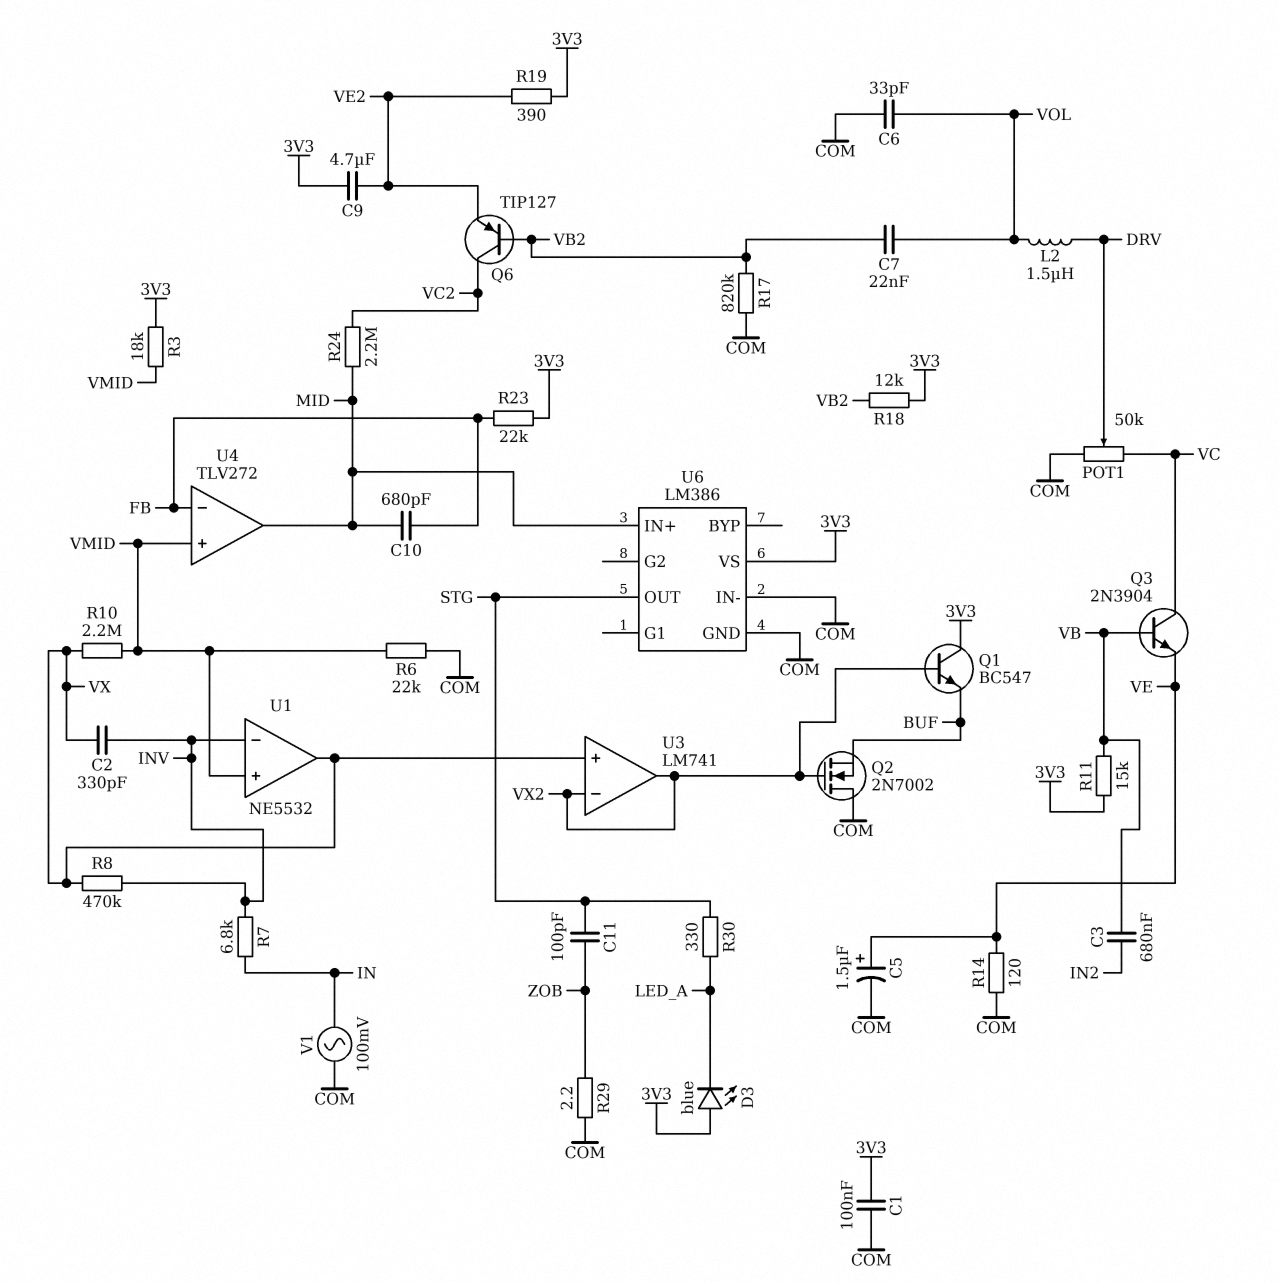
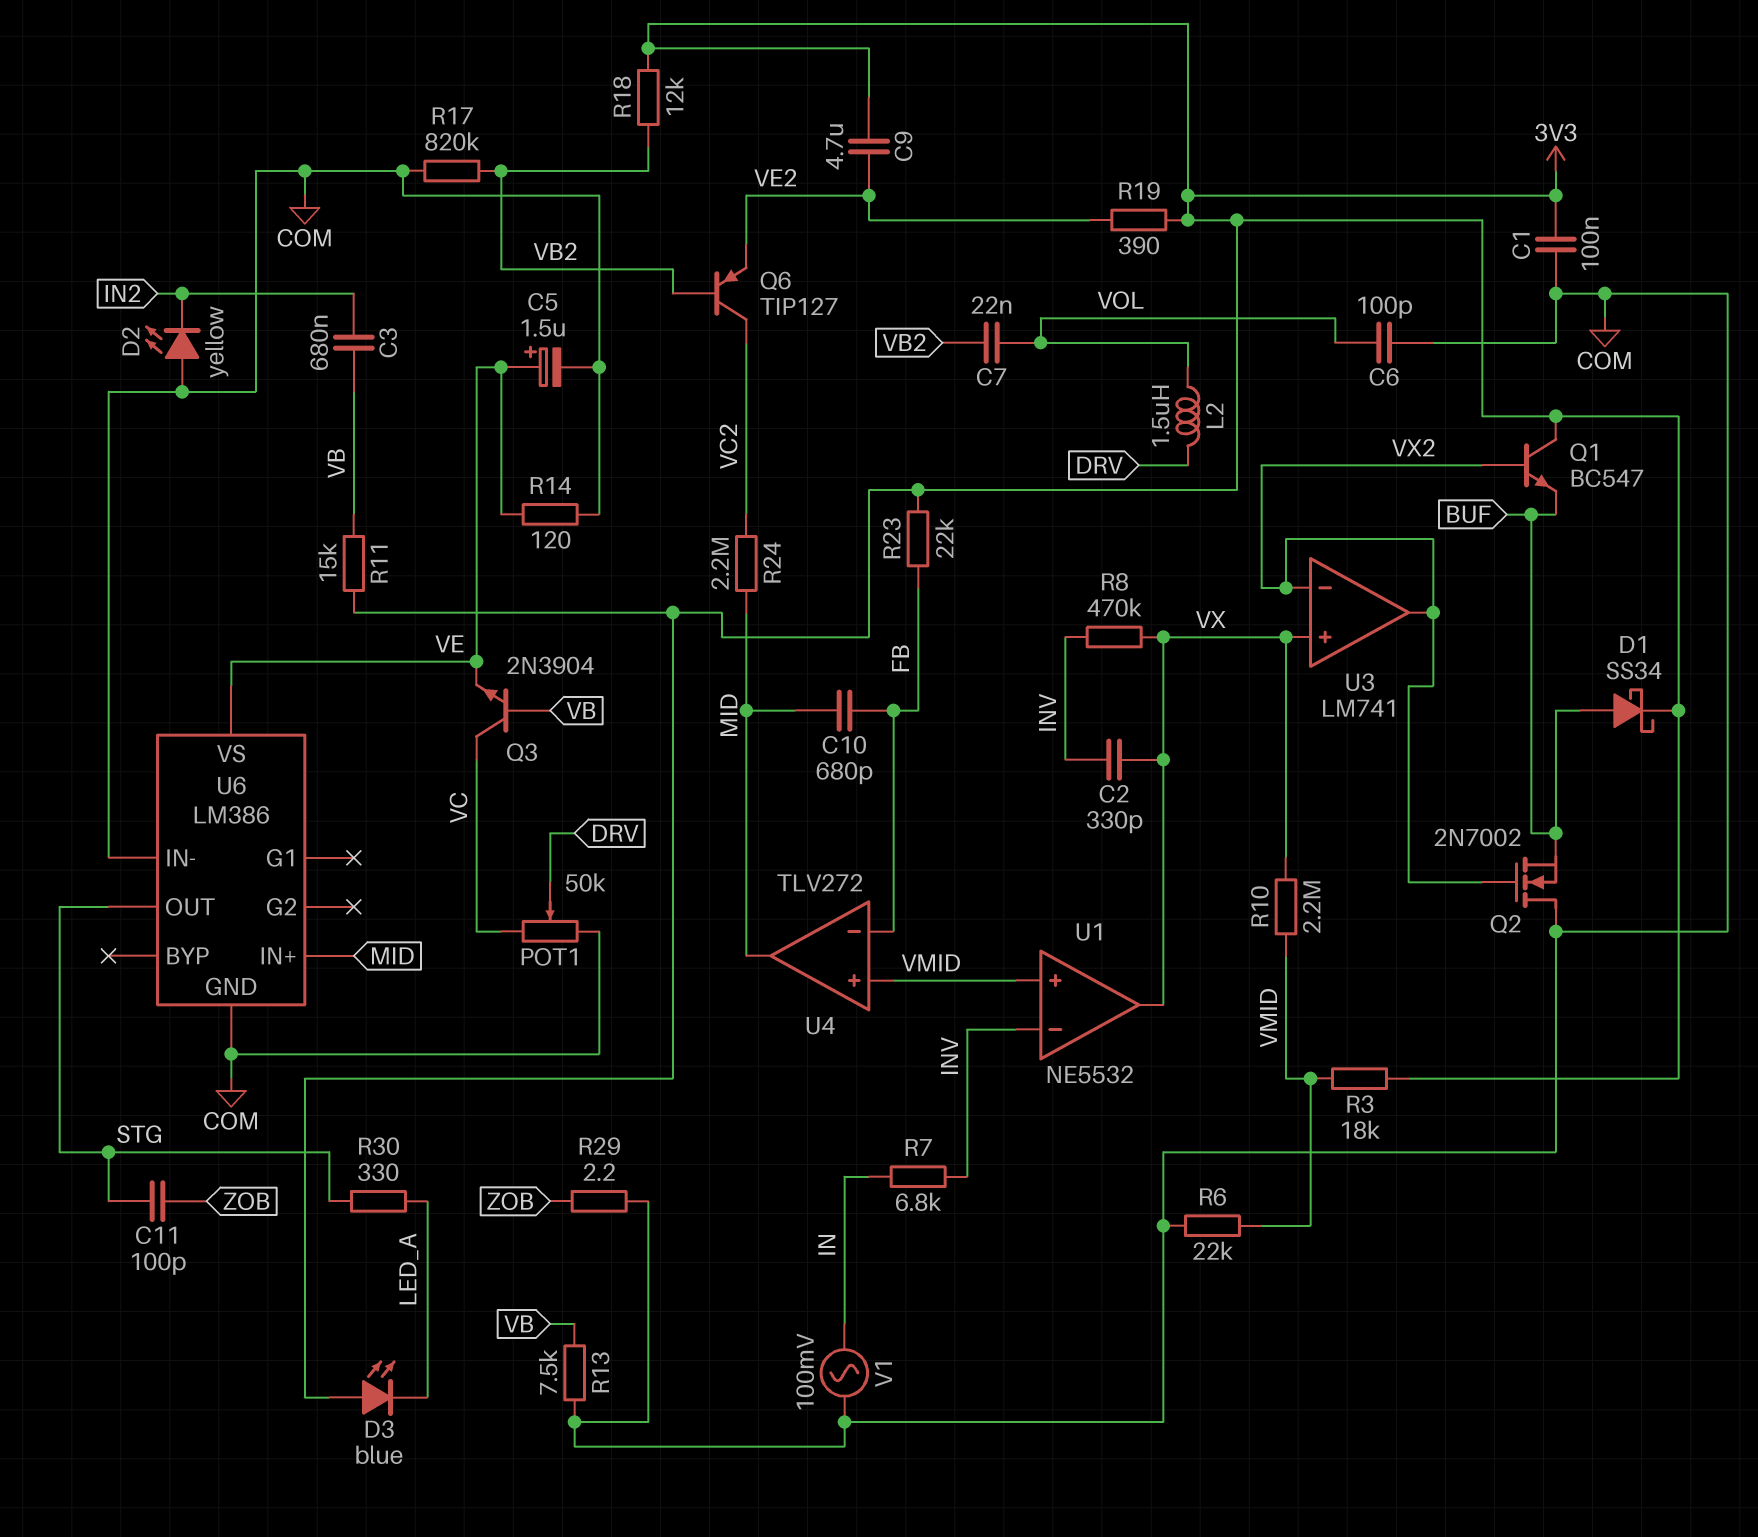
C6: 33pF (COM, VOL) -> 100pF (COM, VOL)
D1: none -> schottky SS34 (A BUF, K 3V3)
D2: none -> LED yellow (A COM, K IN2)
R13: none -> 7.5k (COM, VB)
U6 pin VS: 3V3 -> VE

